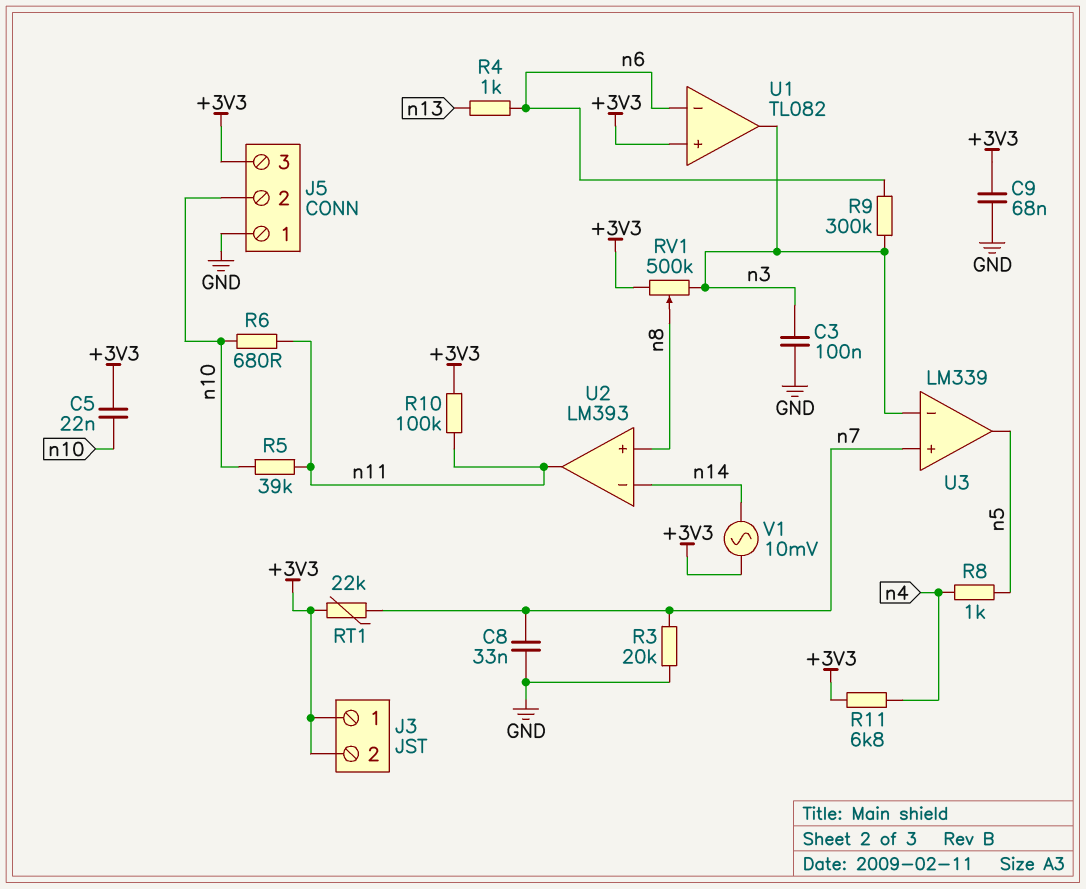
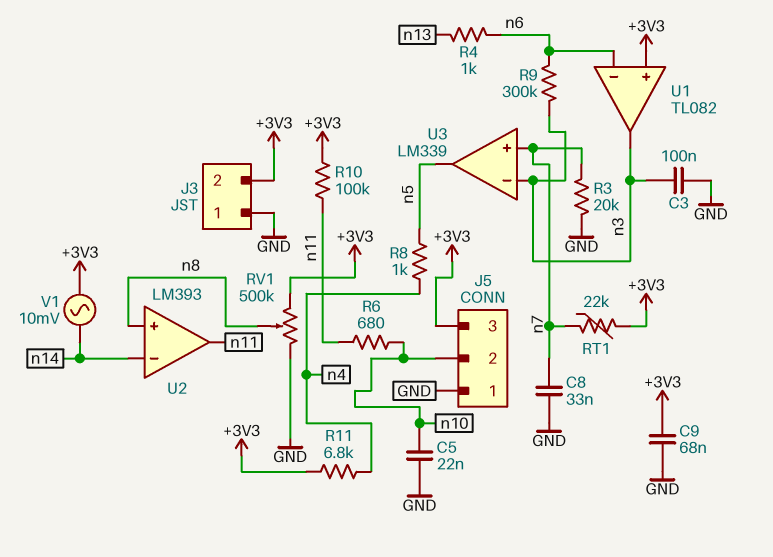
C5: 22nF (+3V3, n10) -> 22nF (GND, n10)
J3 pin 1: +3V3 -> GND
R5: 39k (n10, n11) -> none
RV1: 500k (+3V3, n3, wiper n8) -> 500k (+3V3, GND, wiper n8)

